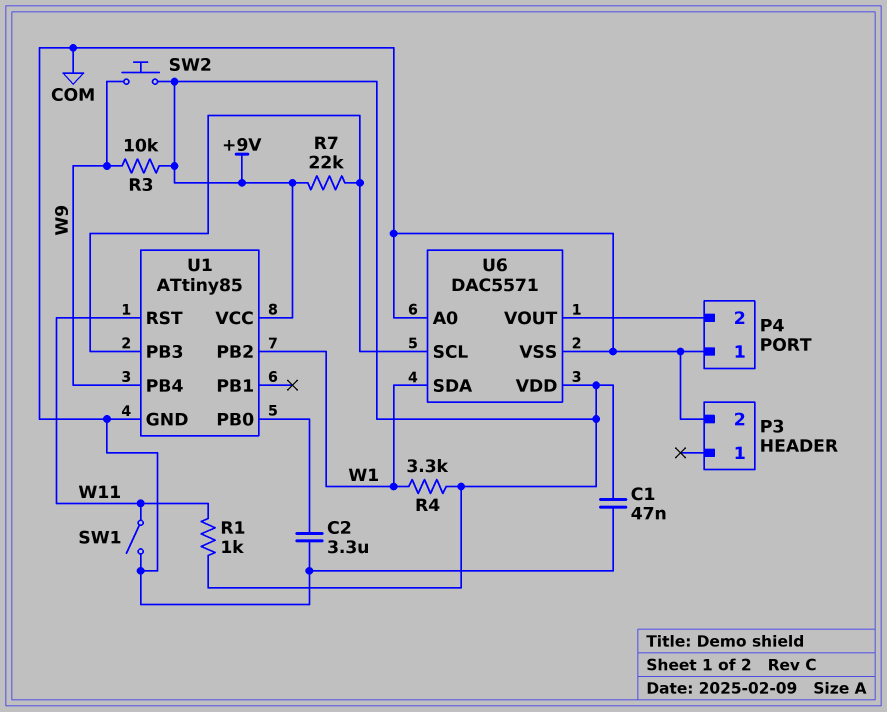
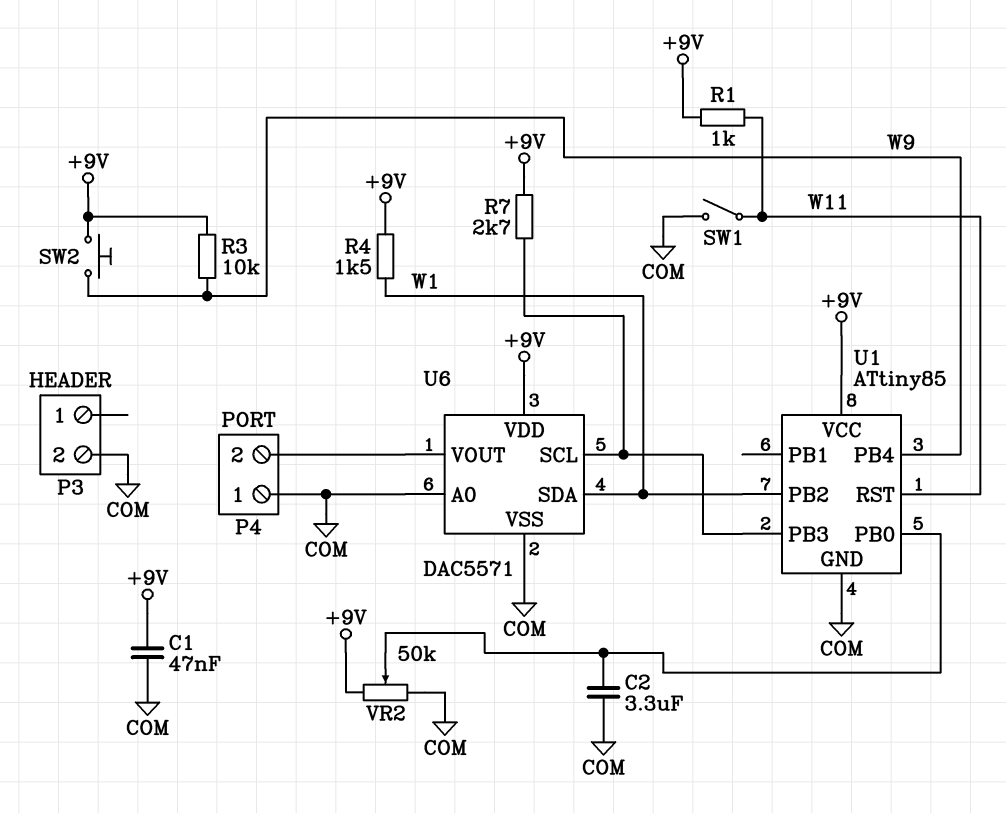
R4: 3.3k (+9V, W1) -> 1.5k (+9V, W1)
R7: 22k (+9V, U1/PB3) -> 2.7k (+9V, U1/PB3)
VR2: none -> 50k (+9V, COM, wiper U1/PB0)

